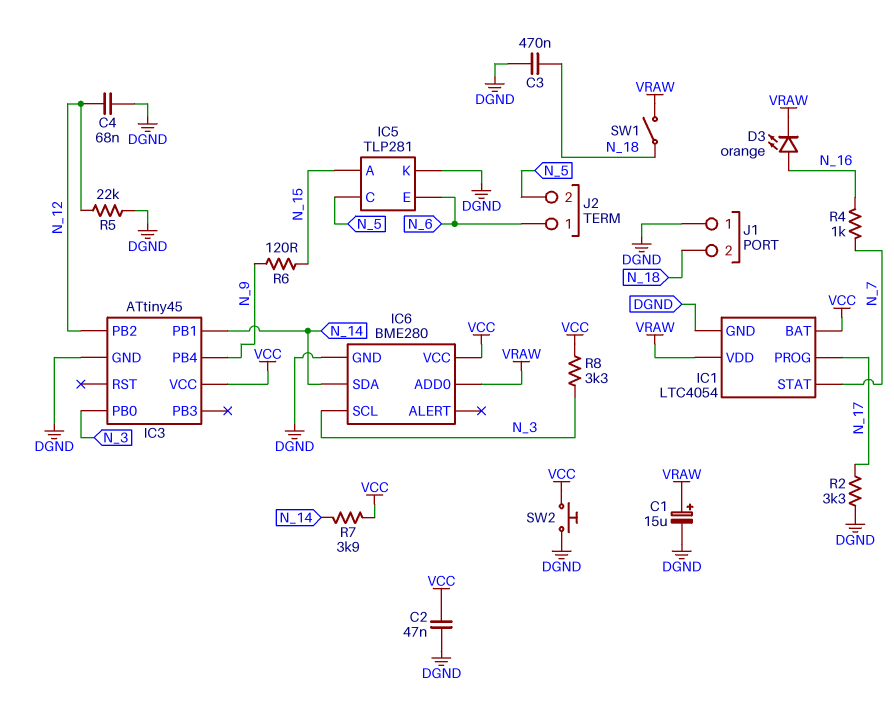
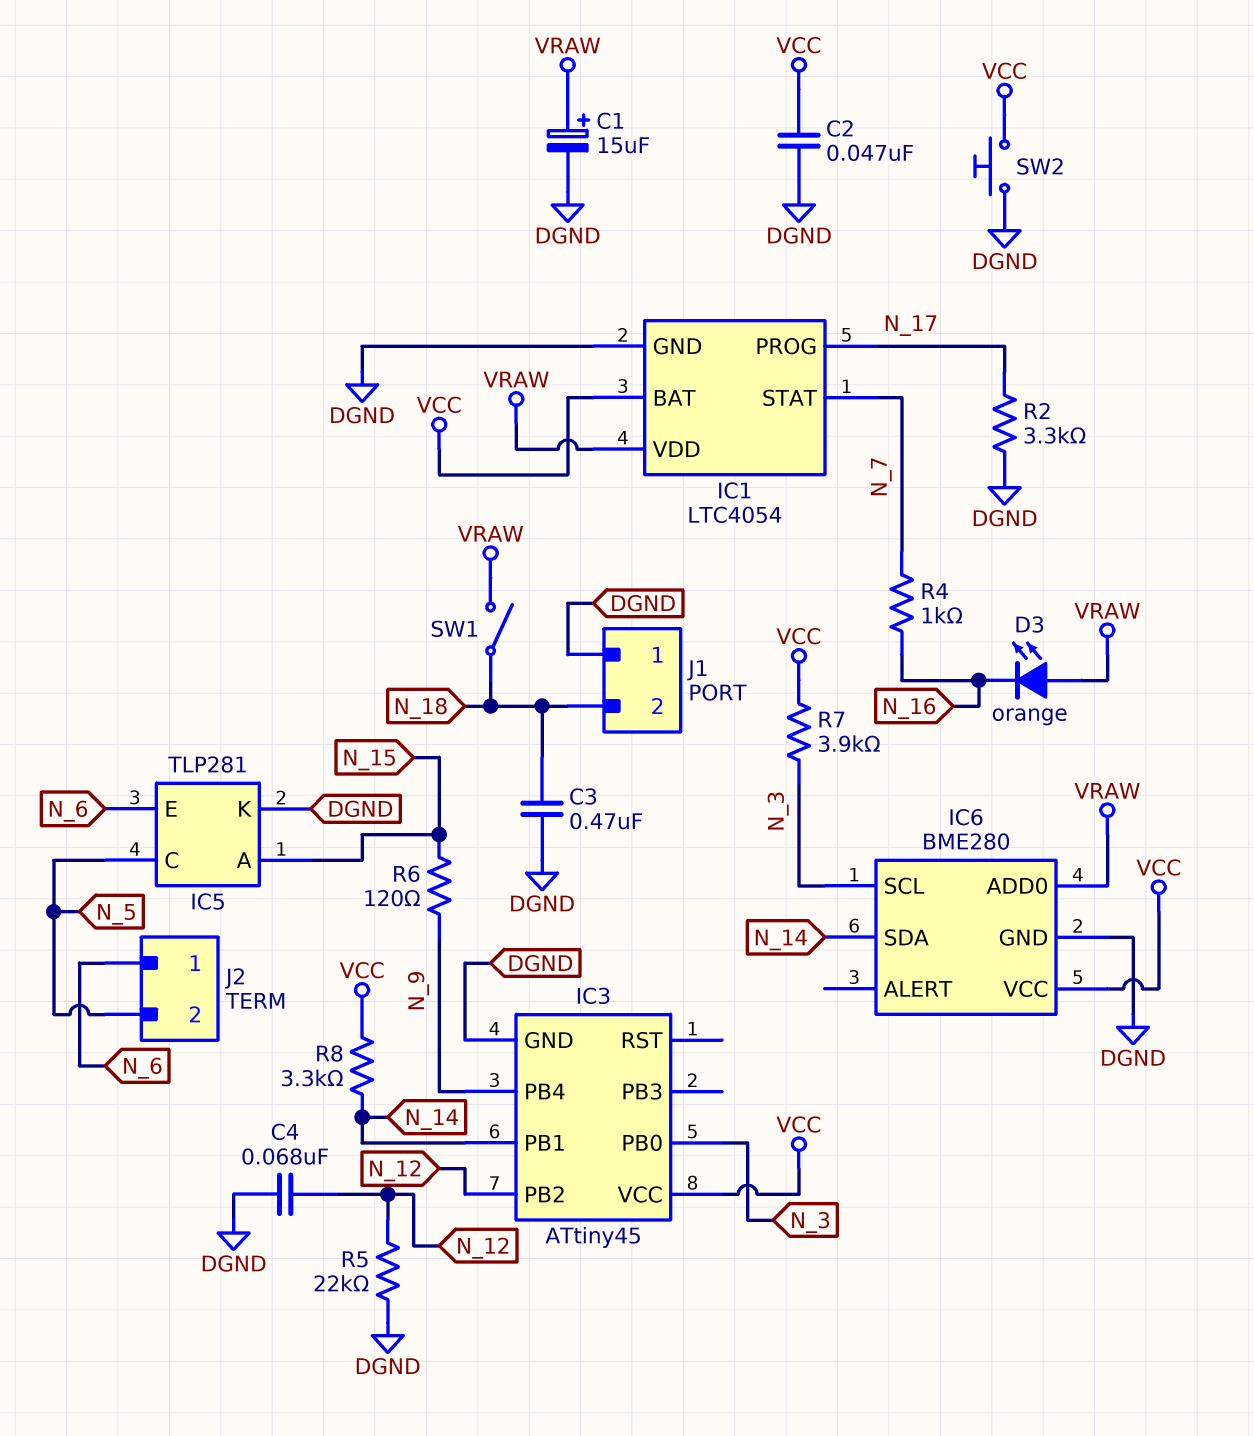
D3: LED orange (A N_16, K VRAW) -> LED orange (A VRAW, K N_16)
R7: 3.9k (N_14, VCC) -> 3.9k (N_3, VCC)
R8: 3.3k (N_3, VCC) -> 3.3k (N_14, VCC)

